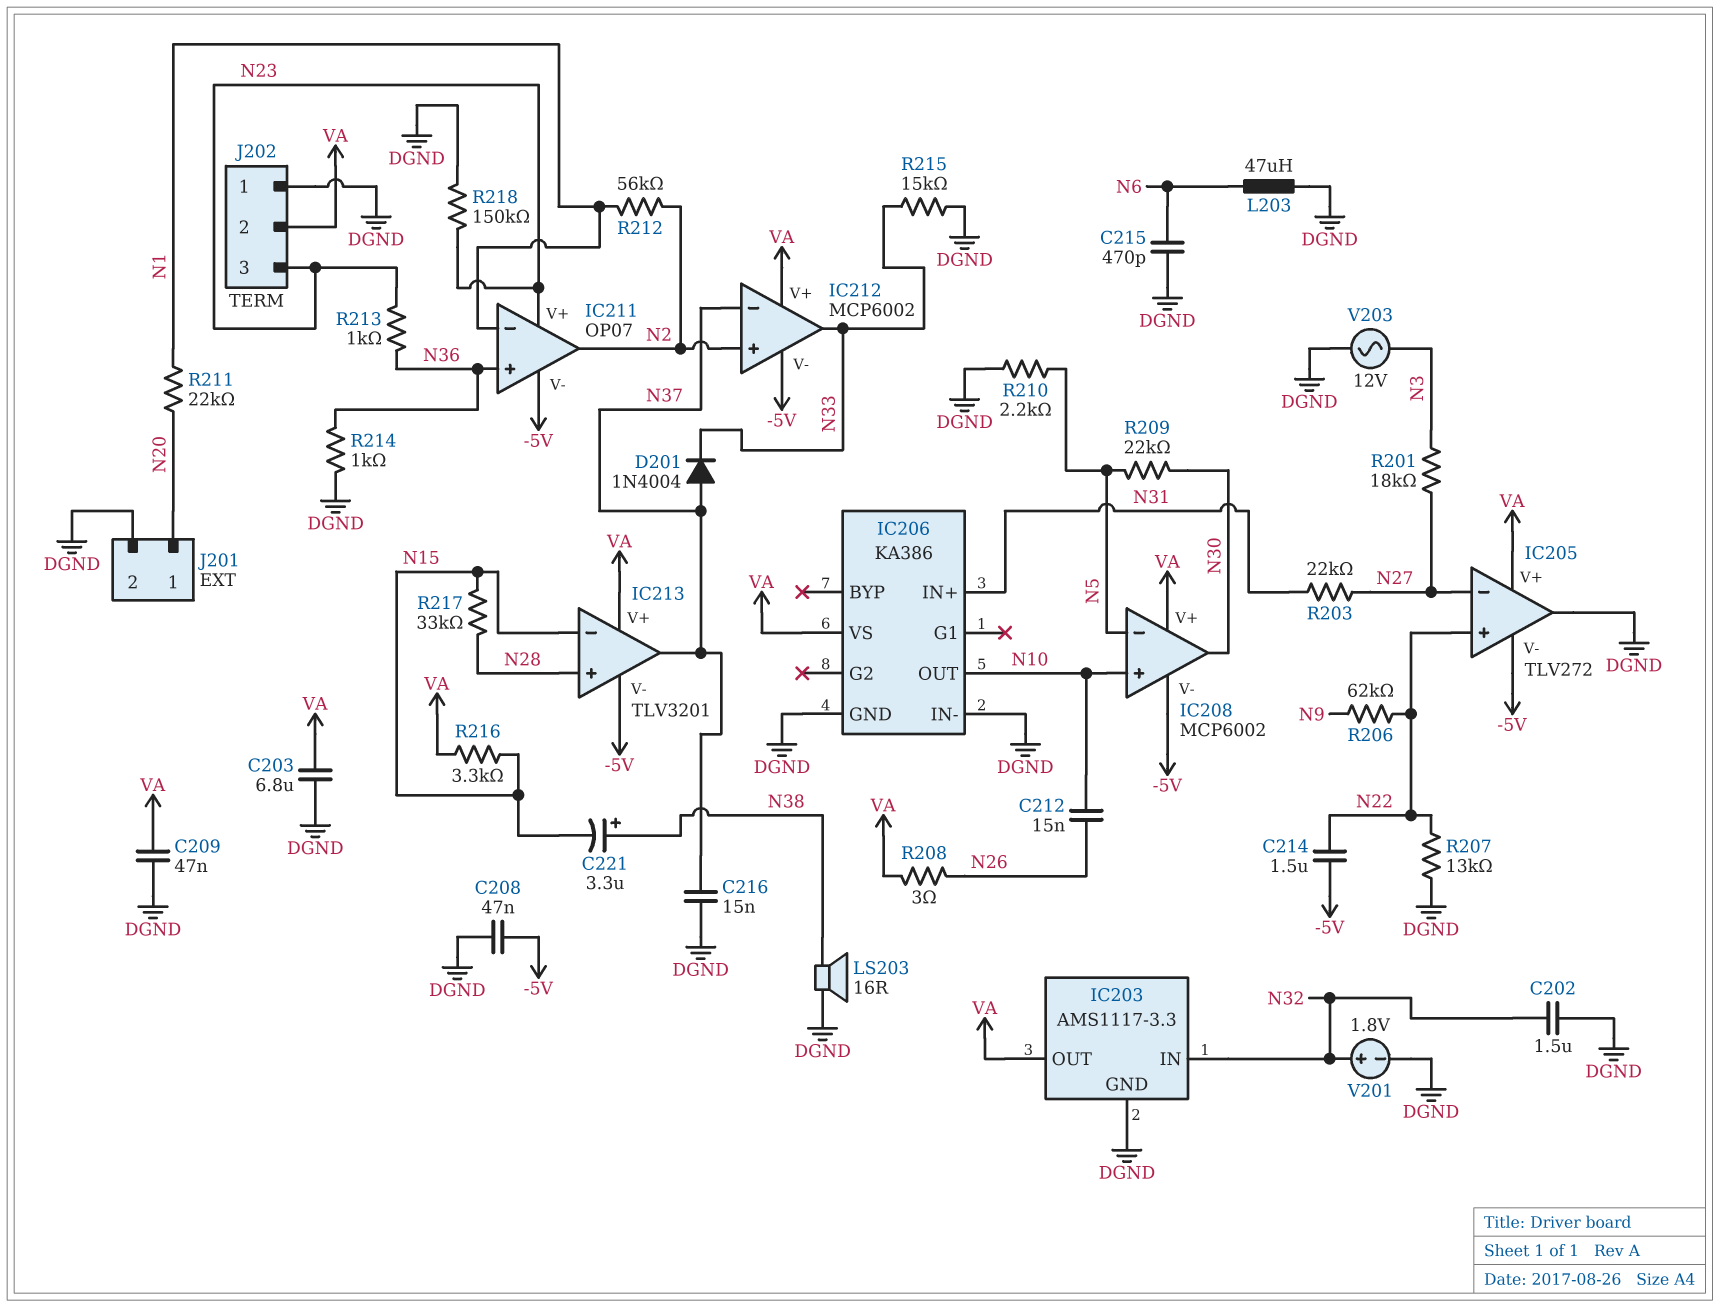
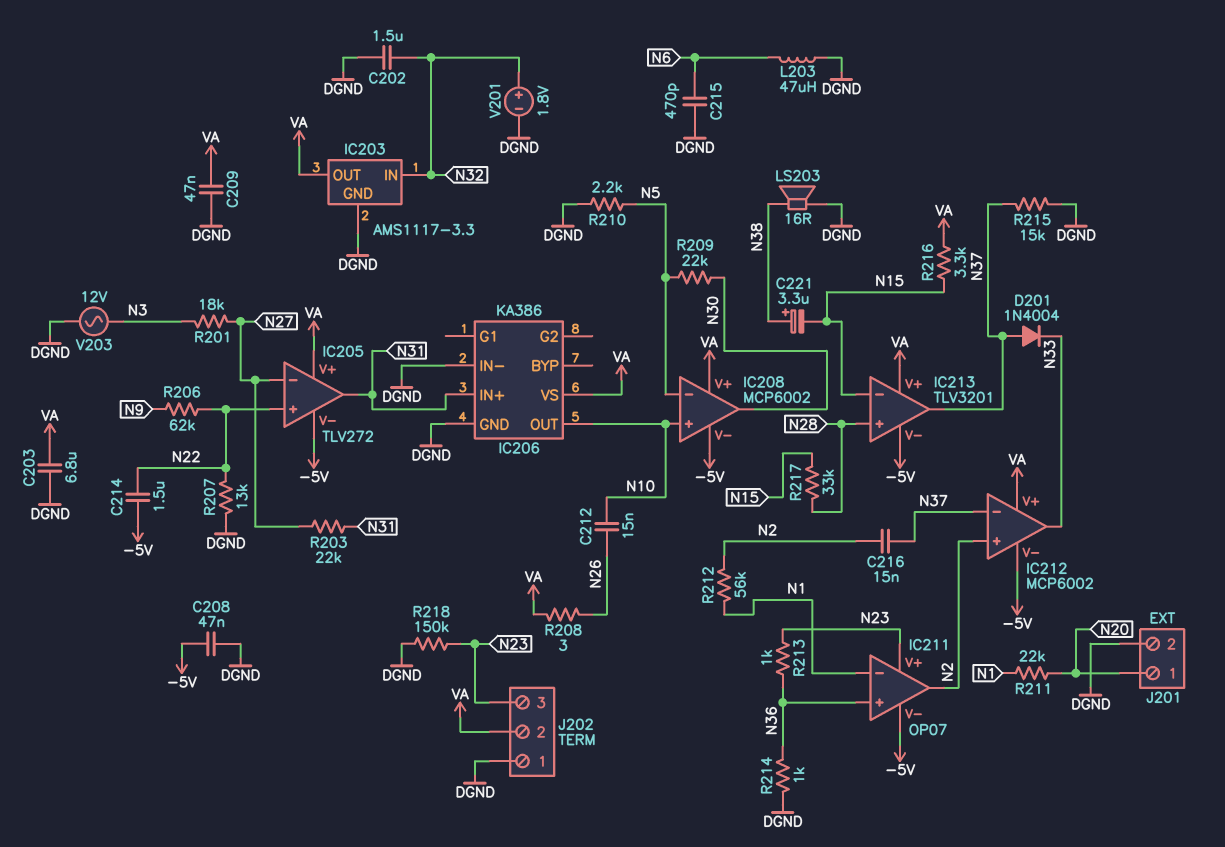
C216: 15nF (DGND, N37) -> 15nF (N2, N37)
IC205 pin out: DGND -> N31
R215: 15k (DGND, N33) -> 15k (DGND, N37)

